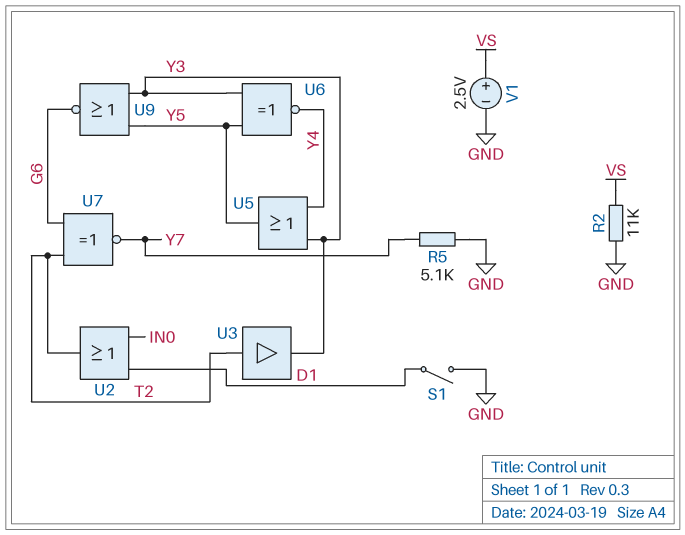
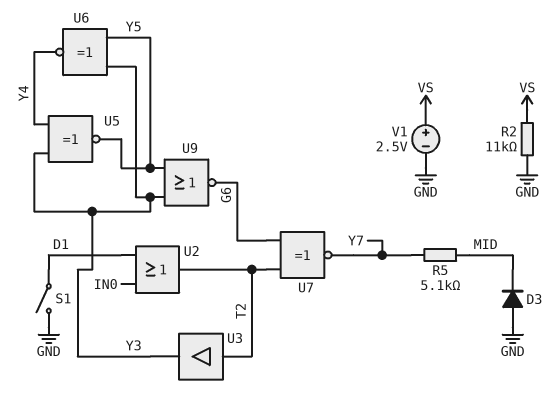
D3: none -> diode (A GND, K MID)
R5: 5.1k (GND, Y7) -> 5.1k (MID, Y7)
U5: OR (in Y3, in Y4, out Y5) -> XNOR (in Y3, in Y4, out Y5)

